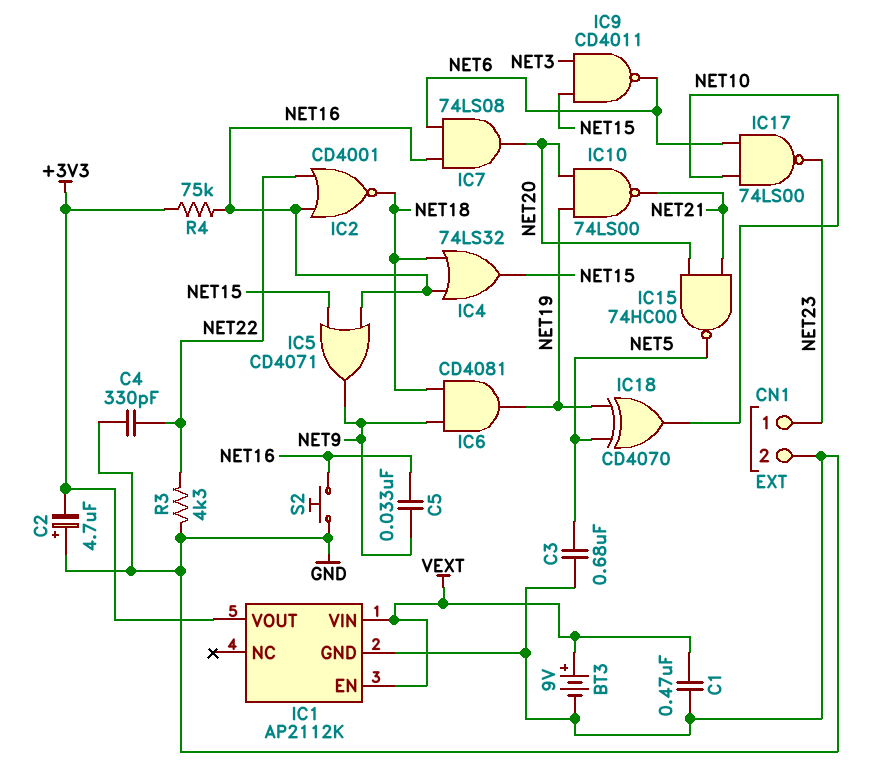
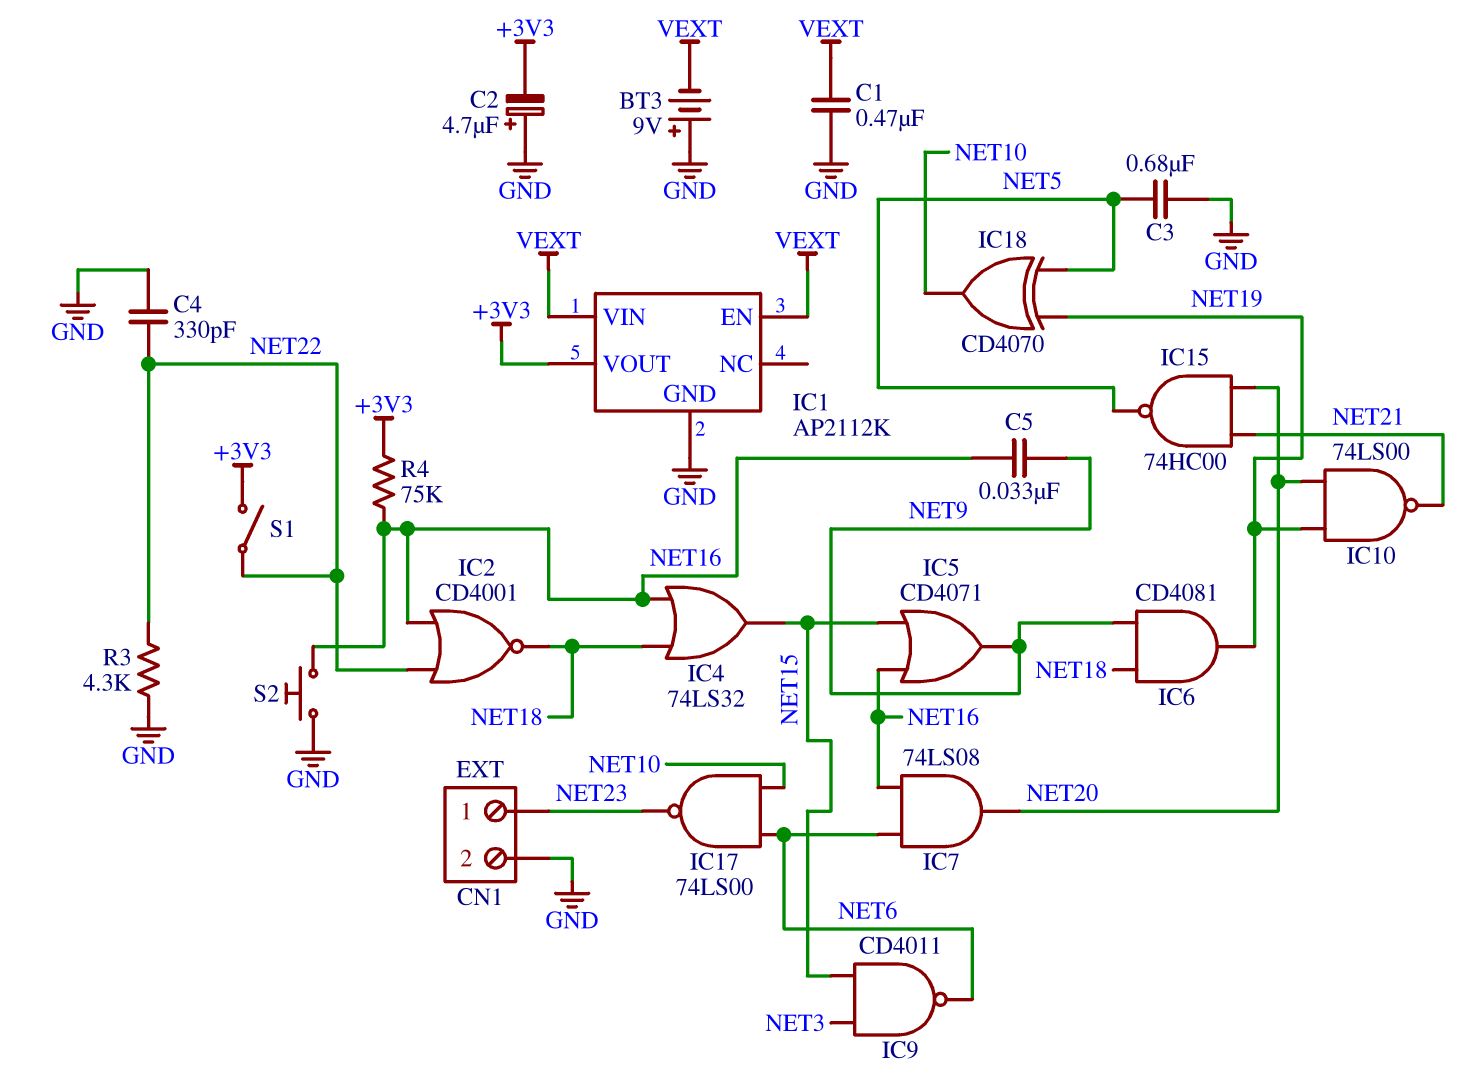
BT3: 9V (plus VEXT, minus GND) -> 9V (plus GND, minus VEXT)
S1: none -> switch (+3V3, NET22)

